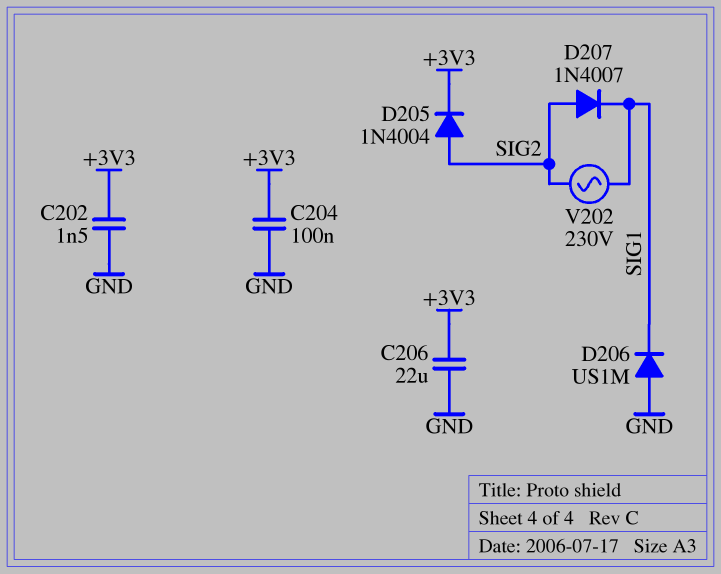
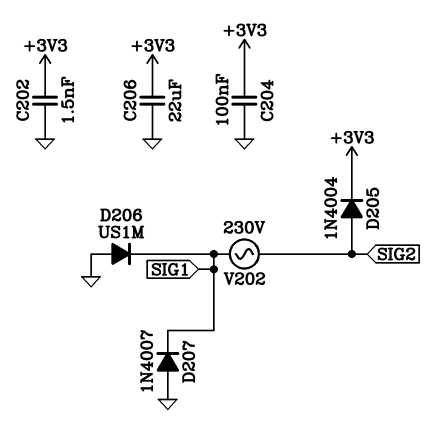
D207: diode 1N4007 (A SIG2, K SIG1) -> diode 1N4007 (A GND, K SIG1)

